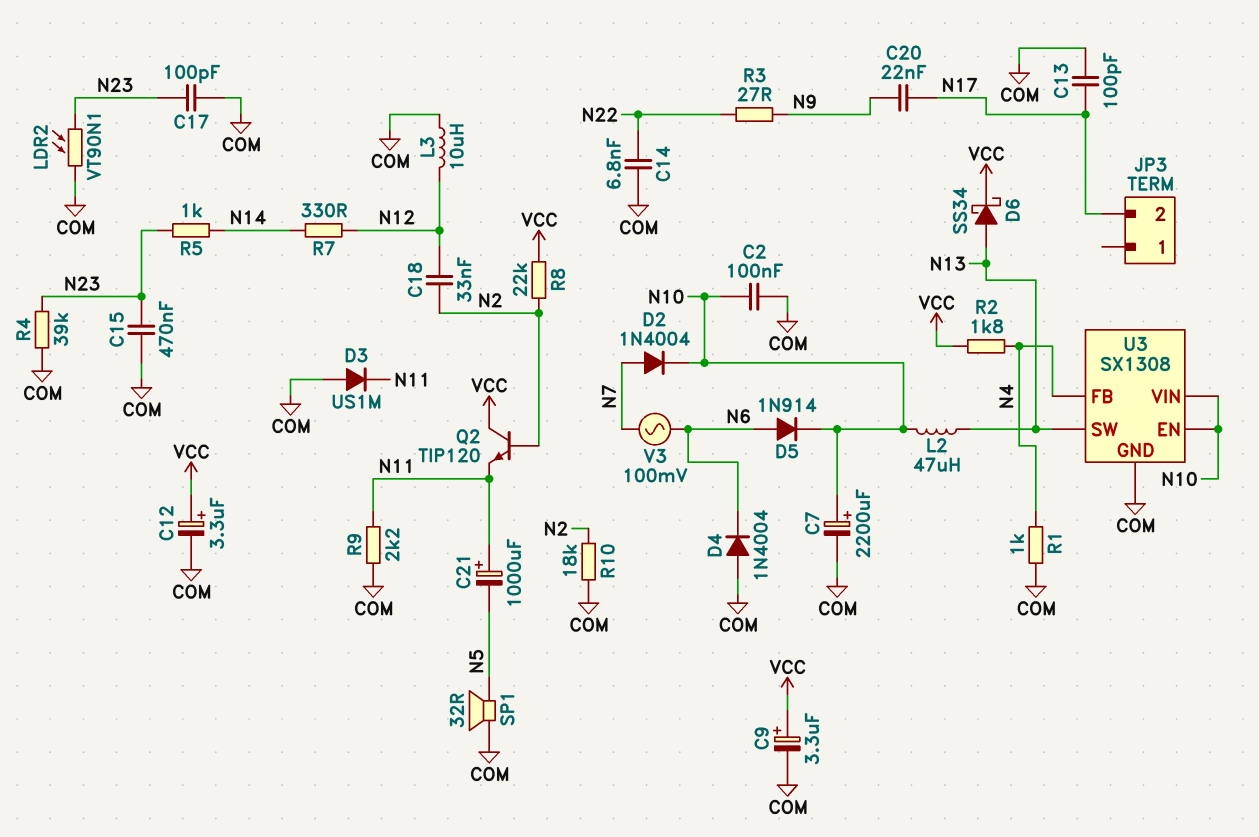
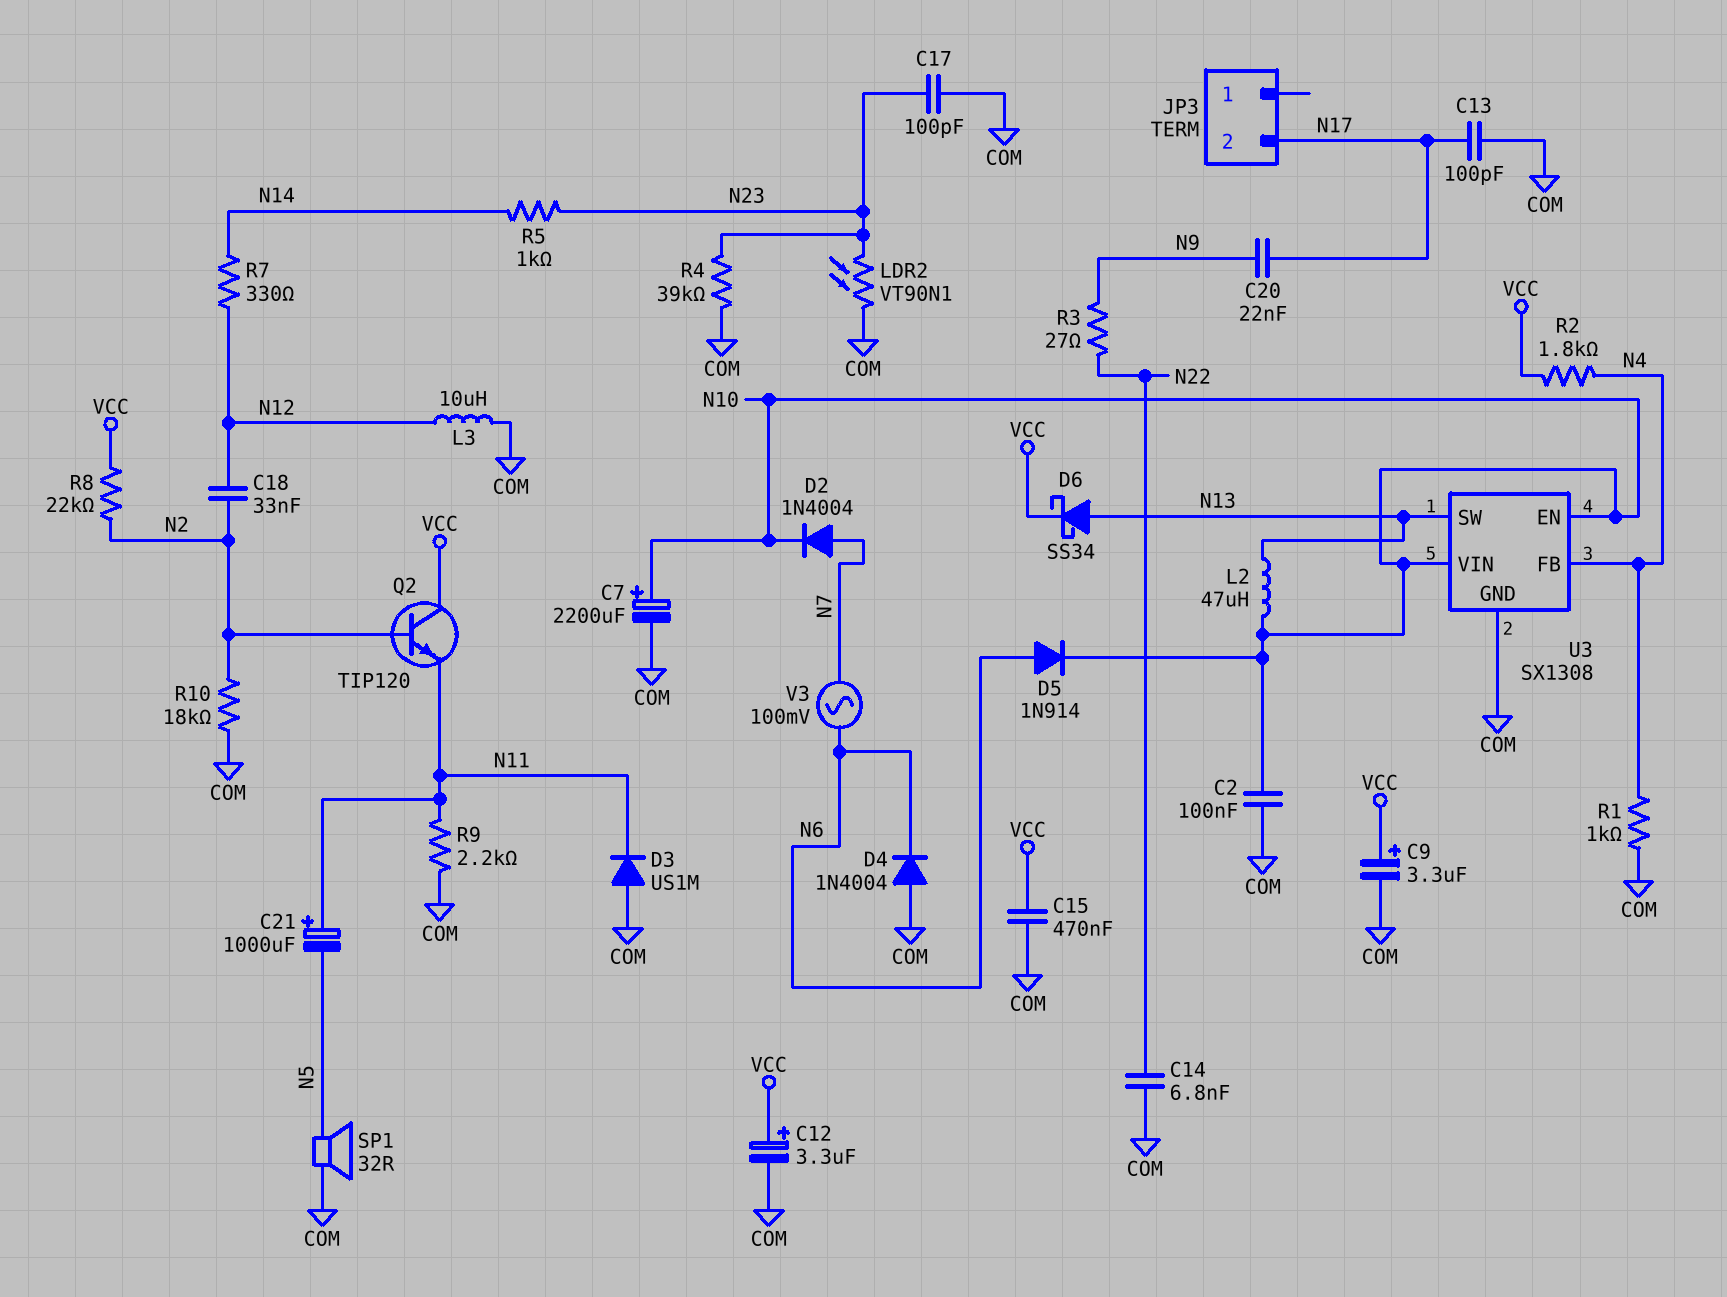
C15: 470nF (COM, N23) -> 470nF (COM, VCC)

